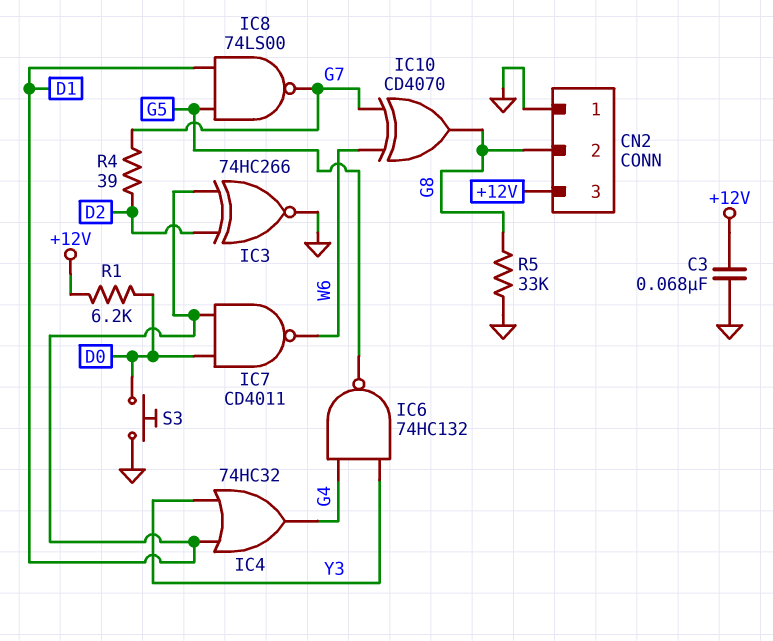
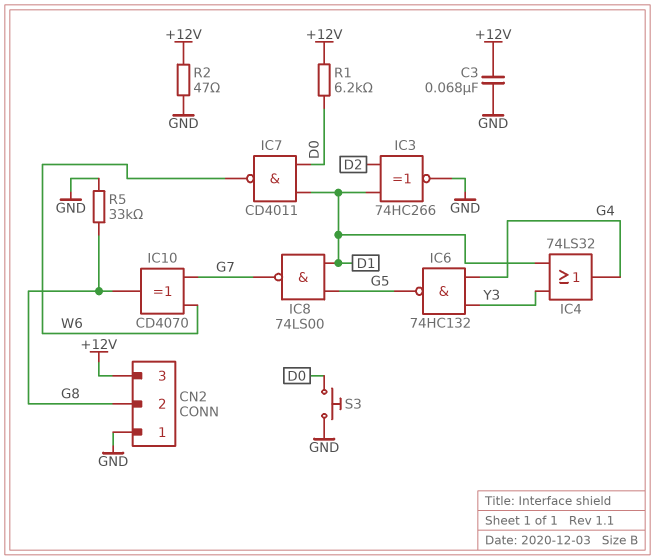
IC4: OR 74HC32 (in D1, in Y3, out G4) -> OR 74LS32 (in D1, in Y3, out G4)
R2: none -> 47 (+12V, GND)
R4: 39 (D2, G7) -> none

